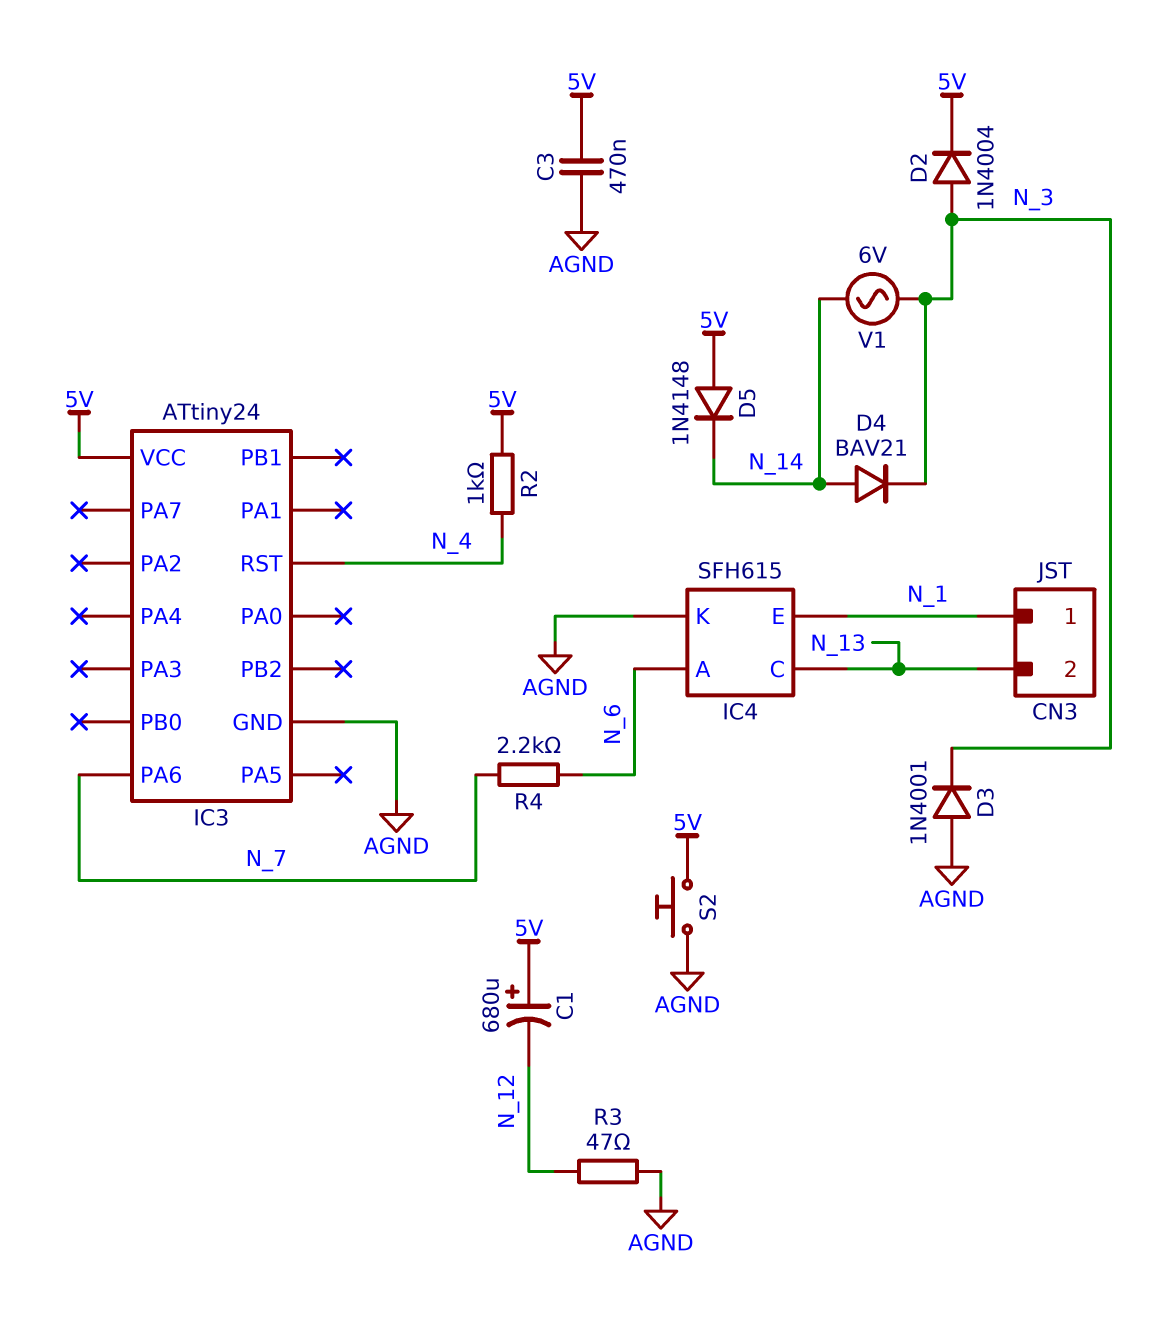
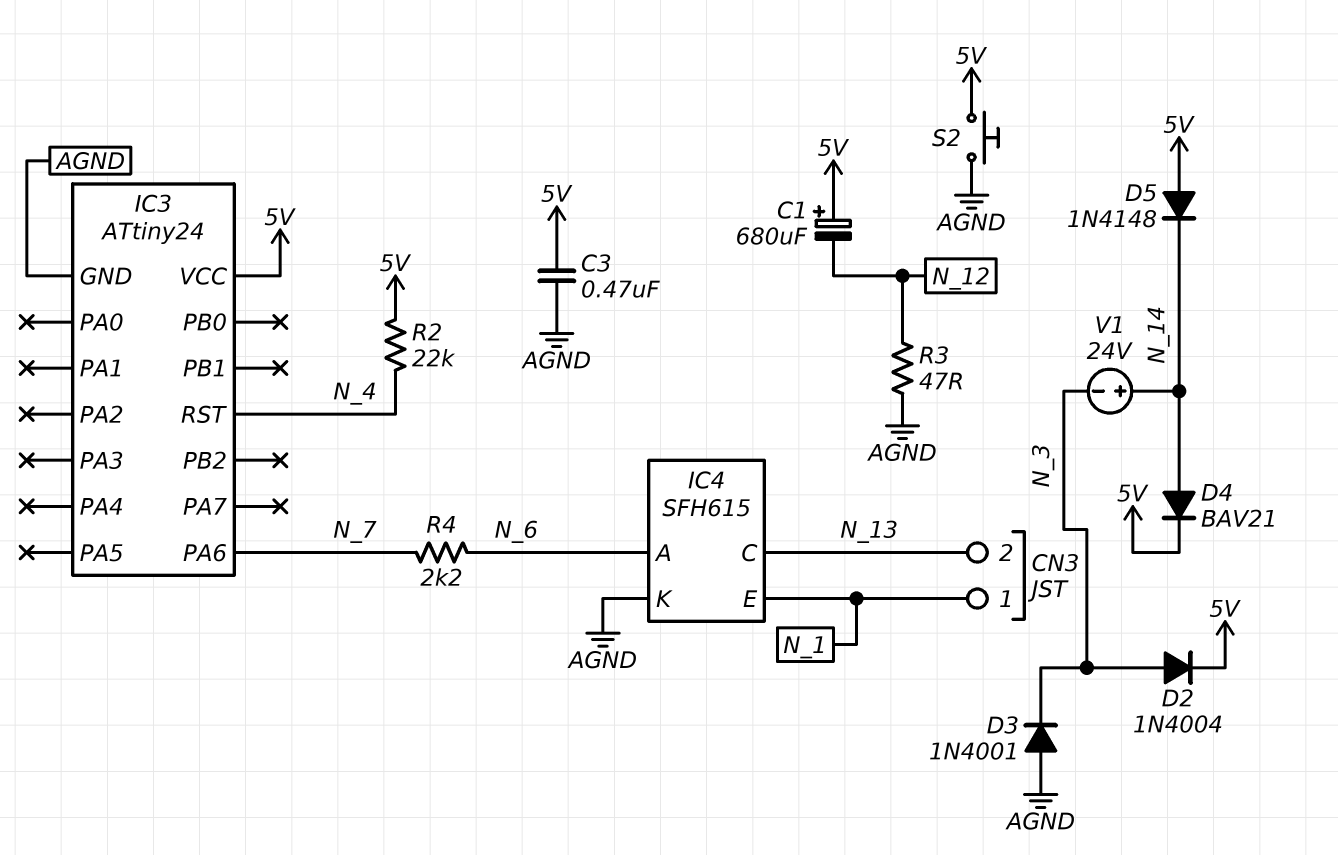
D4: diode BAV21 (A N_14, K N_3) -> diode BAV21 (A N_14, K 5V)
R2: 1k (5V, N_4) -> 22k (5V, N_4)
V1: AC 6V (N_3, N_14) -> 24V (plus N_14, minus N_3)

